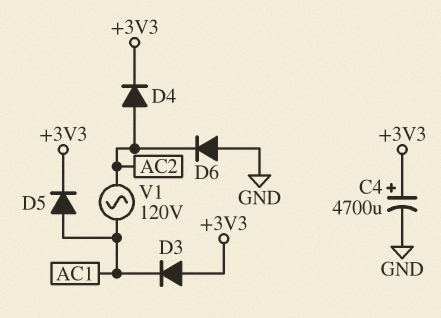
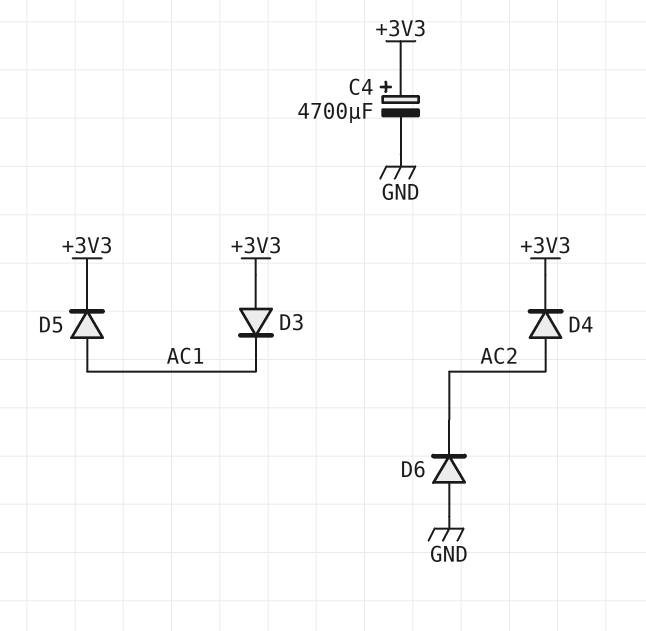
V1: AC 120V (AC1, AC2) -> none

